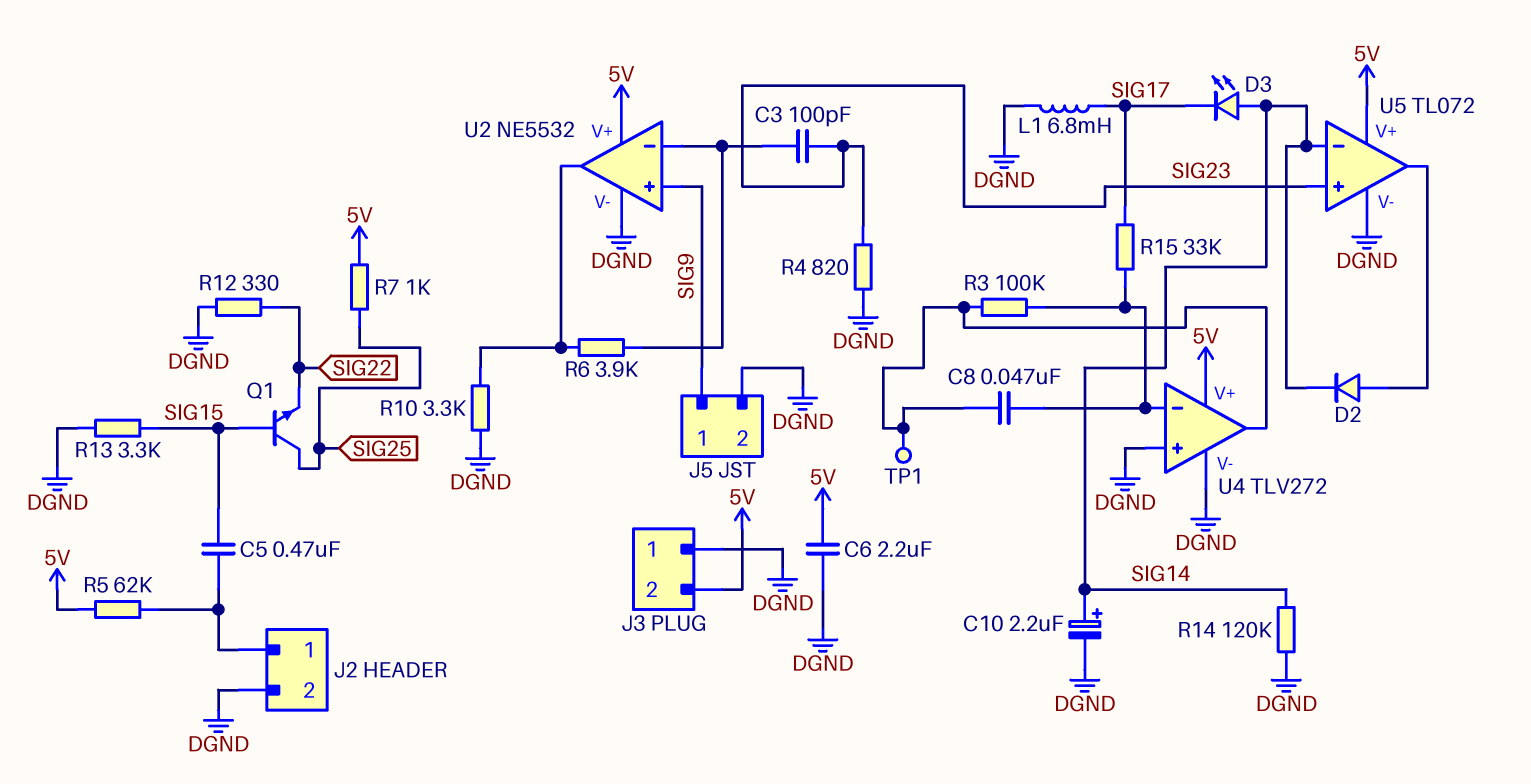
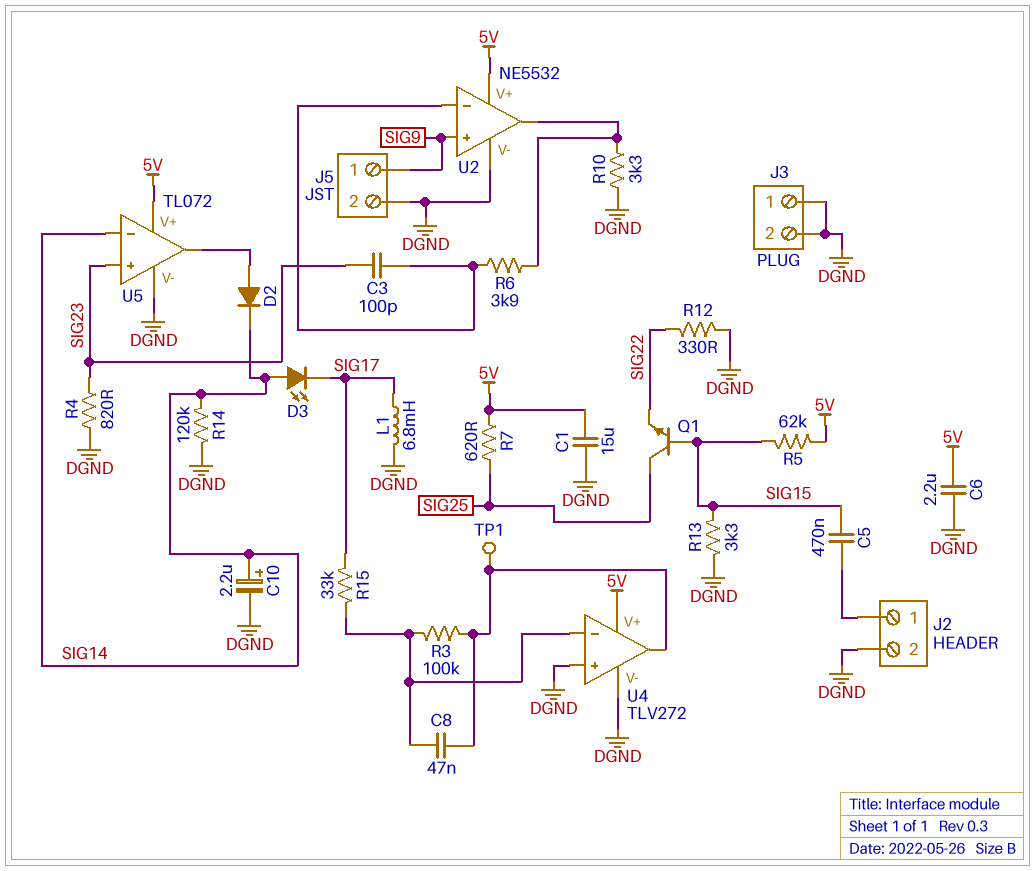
C1: none -> 15uF (5V, DGND)
J3 pin 2: 5V -> DGND
R5: 62k (5V, J2/1) -> 62k (5V, SIG15)
R7: 1k (5V, SIG25) -> 620 (5V, SIG25)

